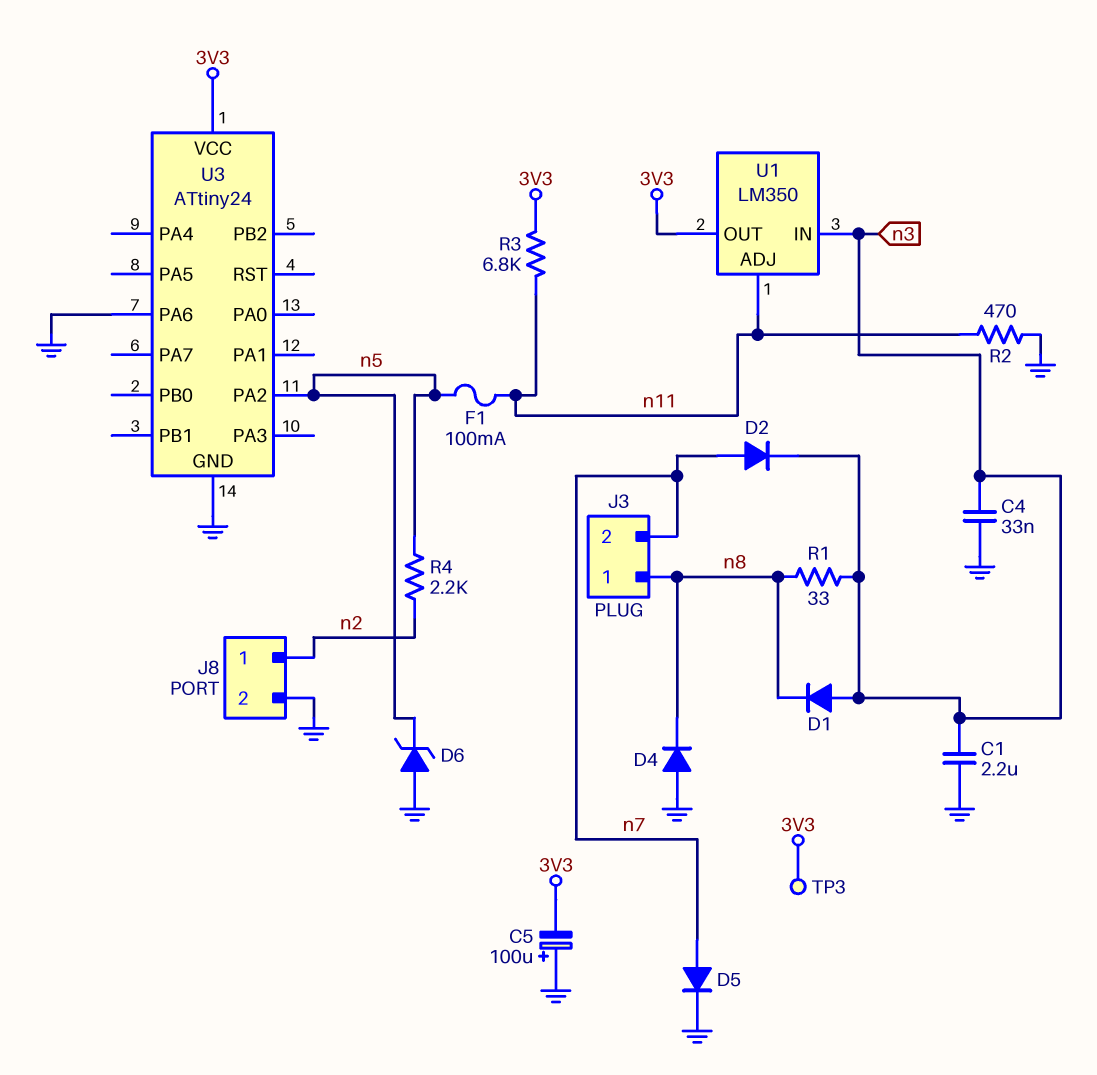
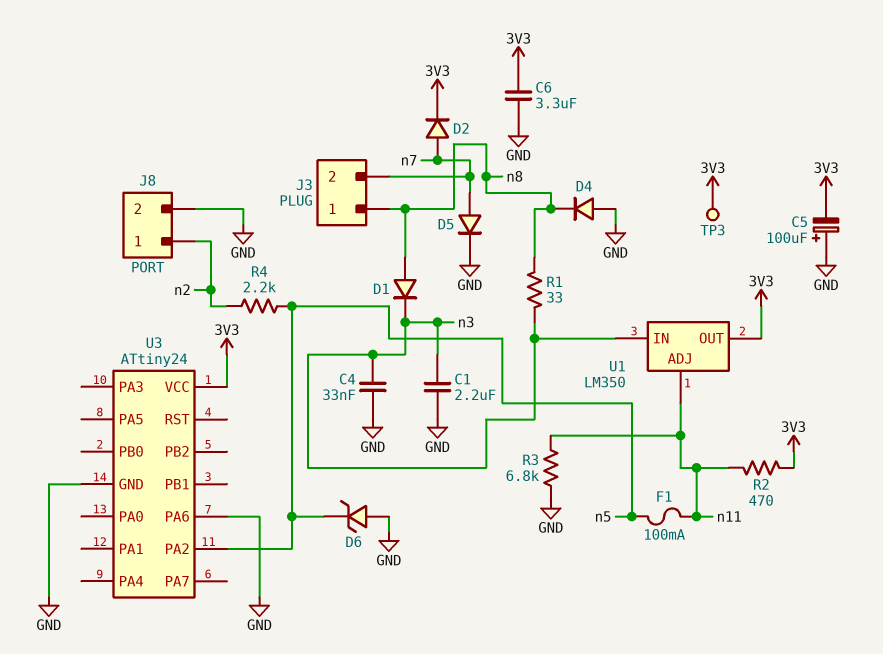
C6: none -> 3.3uF (3V3, GND)
D1: diode (A n3, K n8) -> diode (A n8, K n3)
D2: diode (A n7, K n3) -> diode (A n7, K 3V3)
R2: 470 (GND, n11) -> 470 (3V3, n11)
R3: 6.8k (3V3, n11) -> 6.8k (GND, n11)

